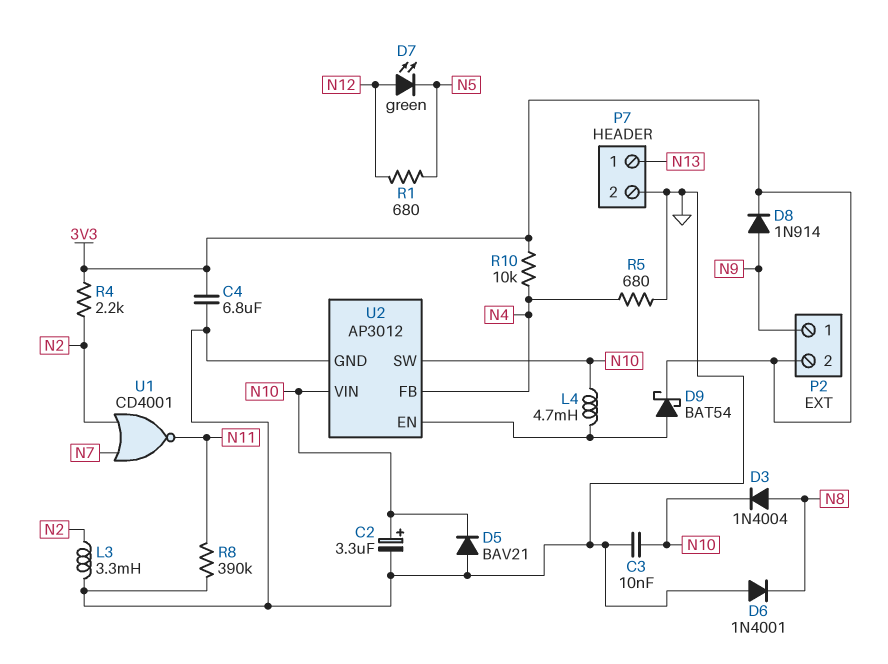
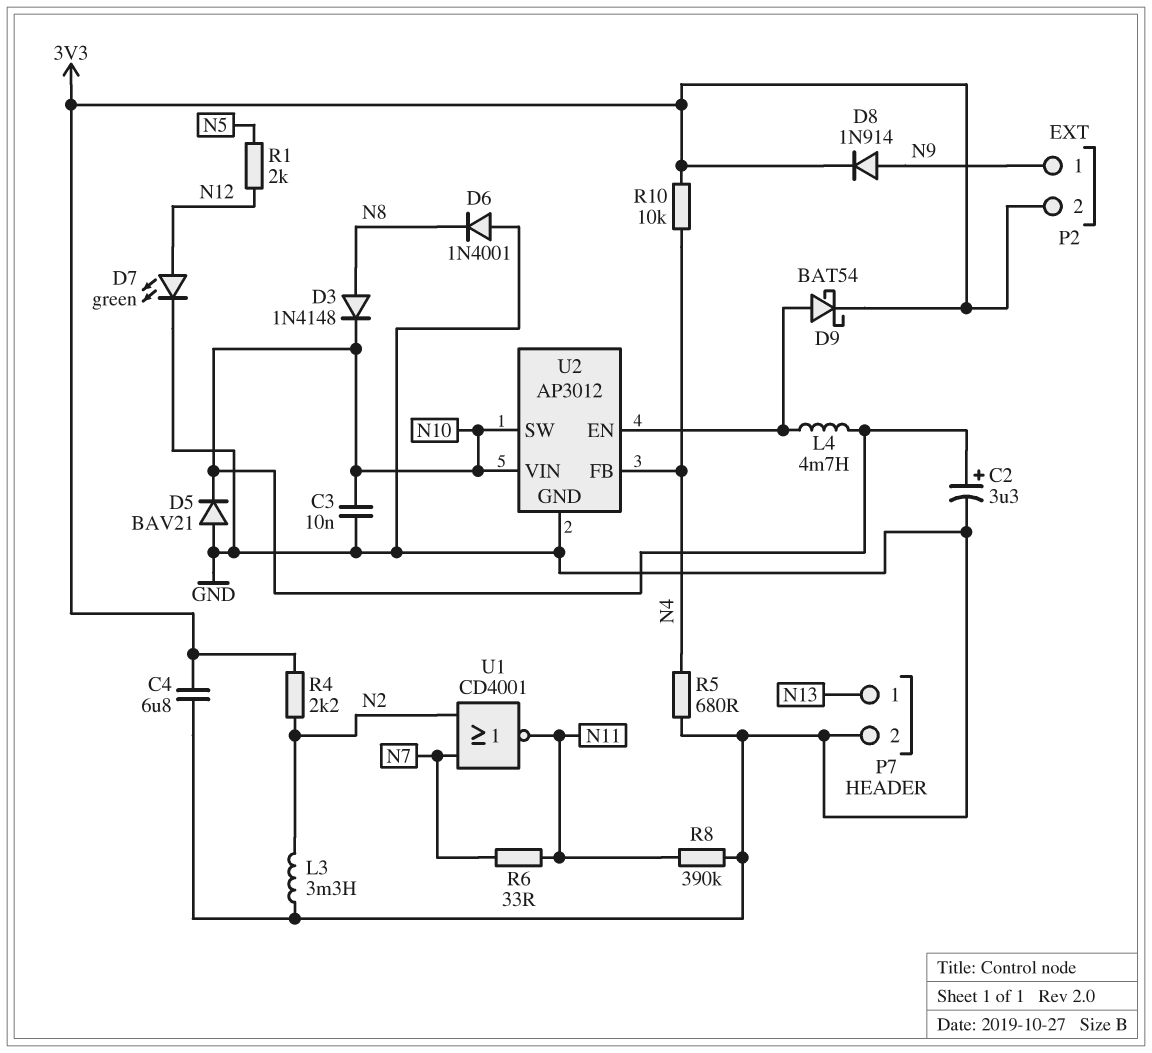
D3: diode 1N4004 (A N8, K N10) -> diode 1N4148 (A N8, K N10)
D7: LED green (A N12, K N5) -> LED green (A N12, K GND)
R1: 680 (N5, N12) -> 2k (N5, N12)
R6: none -> 33 (N7, N11)

